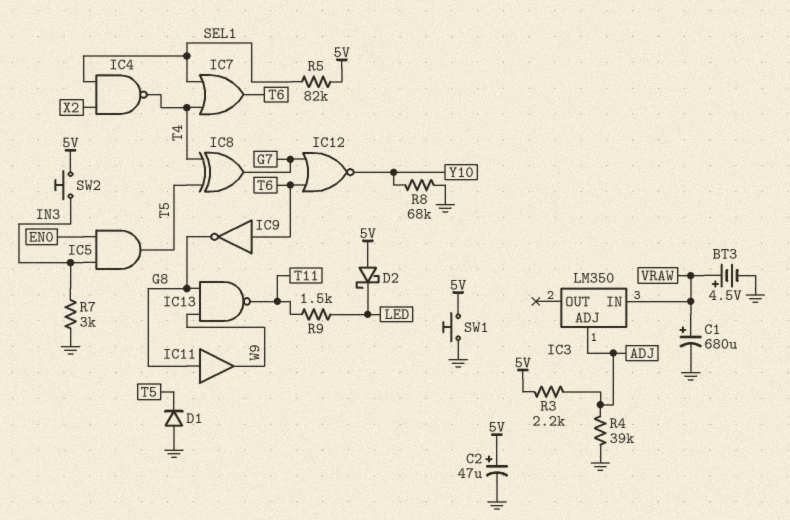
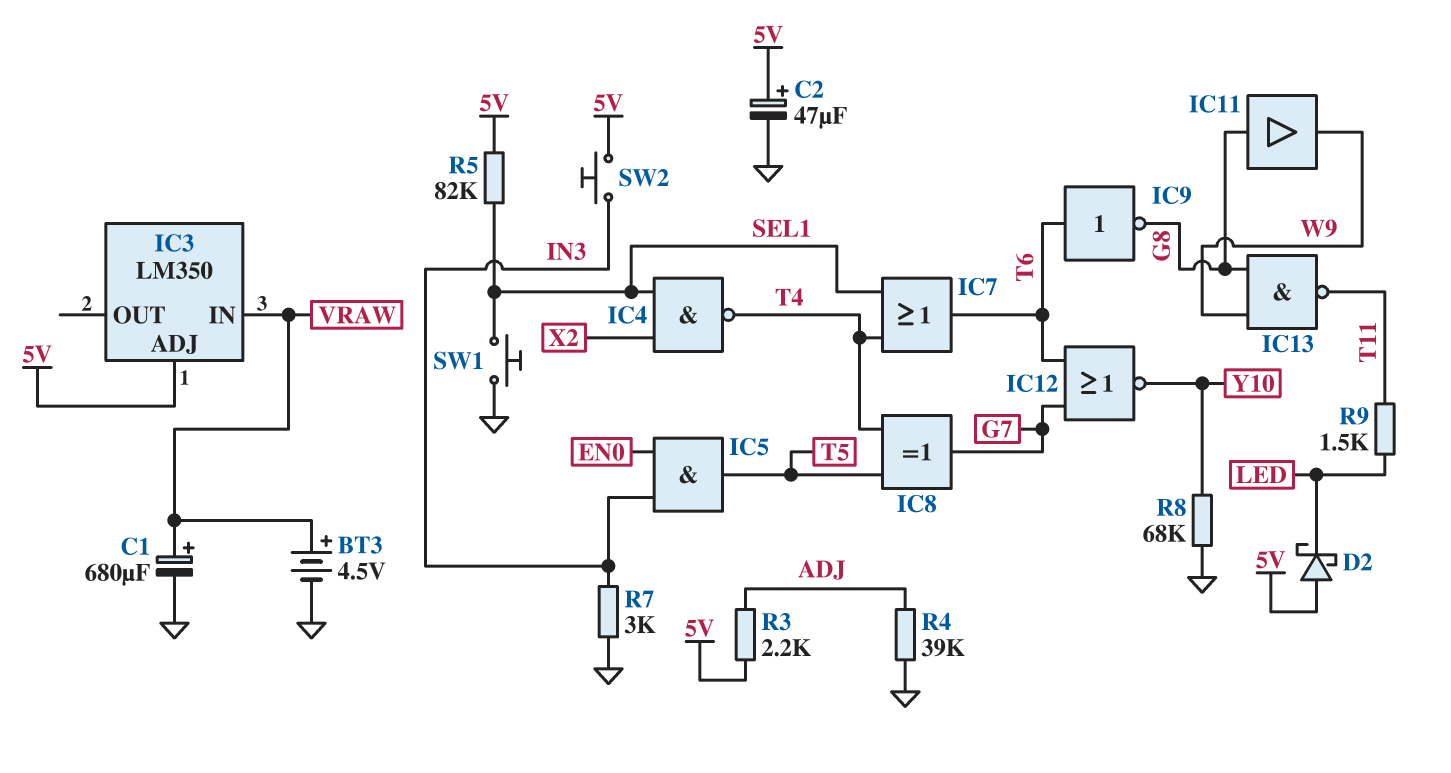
D1: diode (A GND, K T5) -> none
IC3 pin ADJ: ADJ -> 5V
SW1: button (5V, GND) -> button (GND, SEL1)

